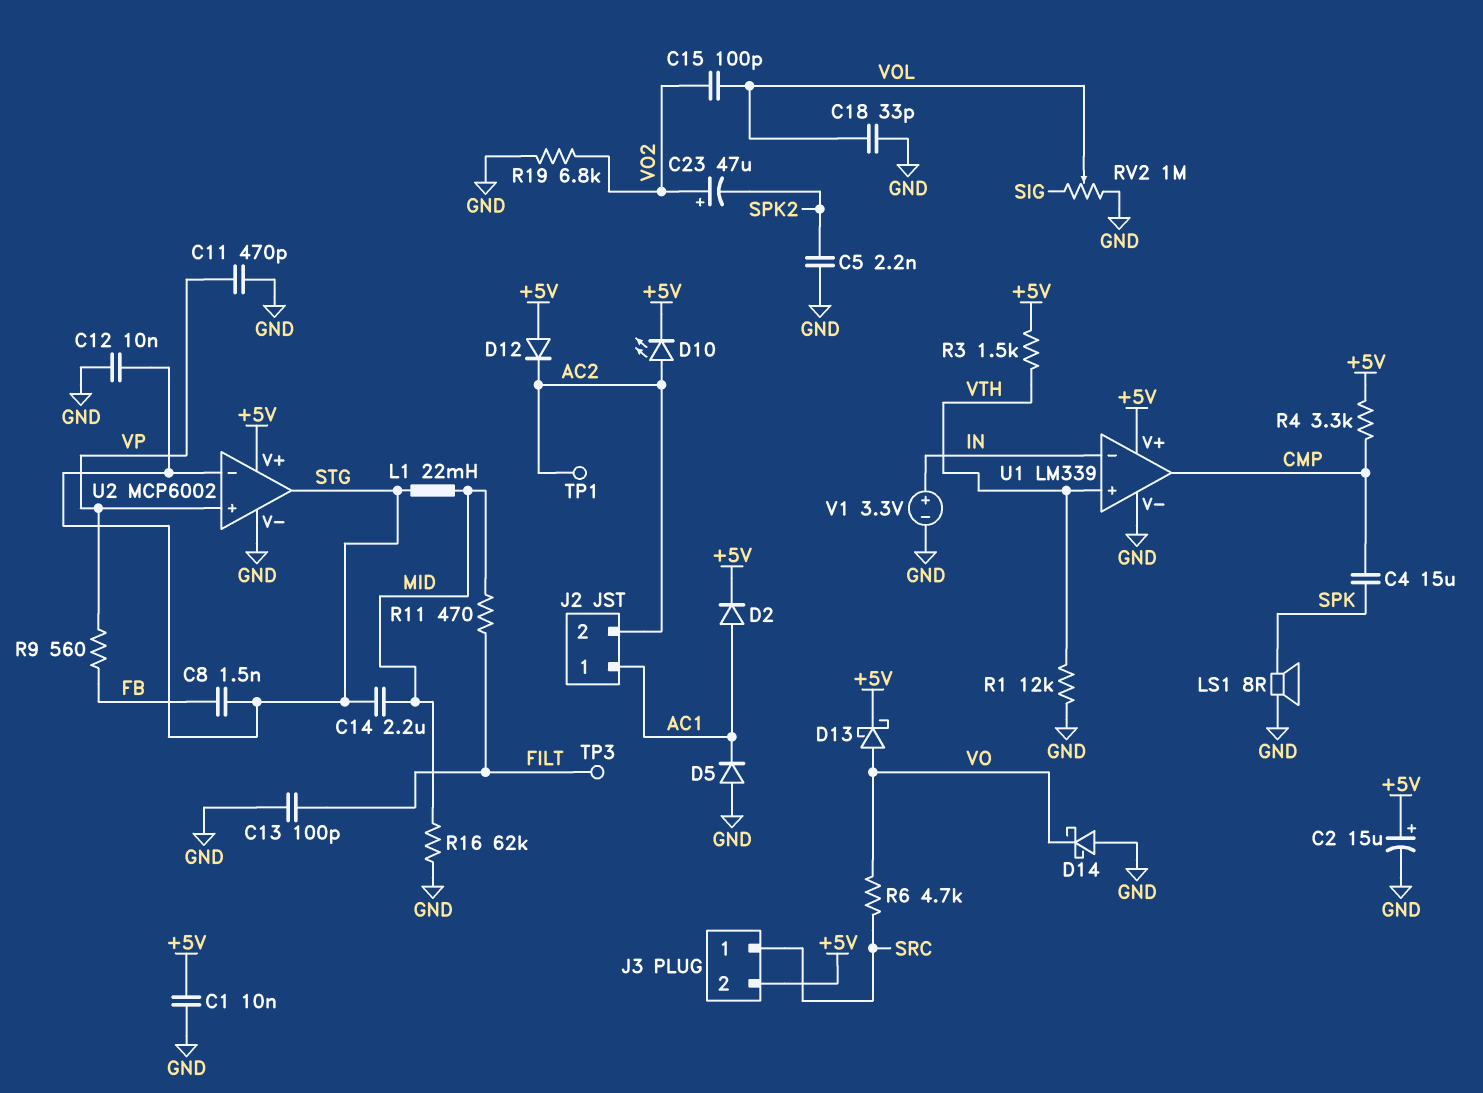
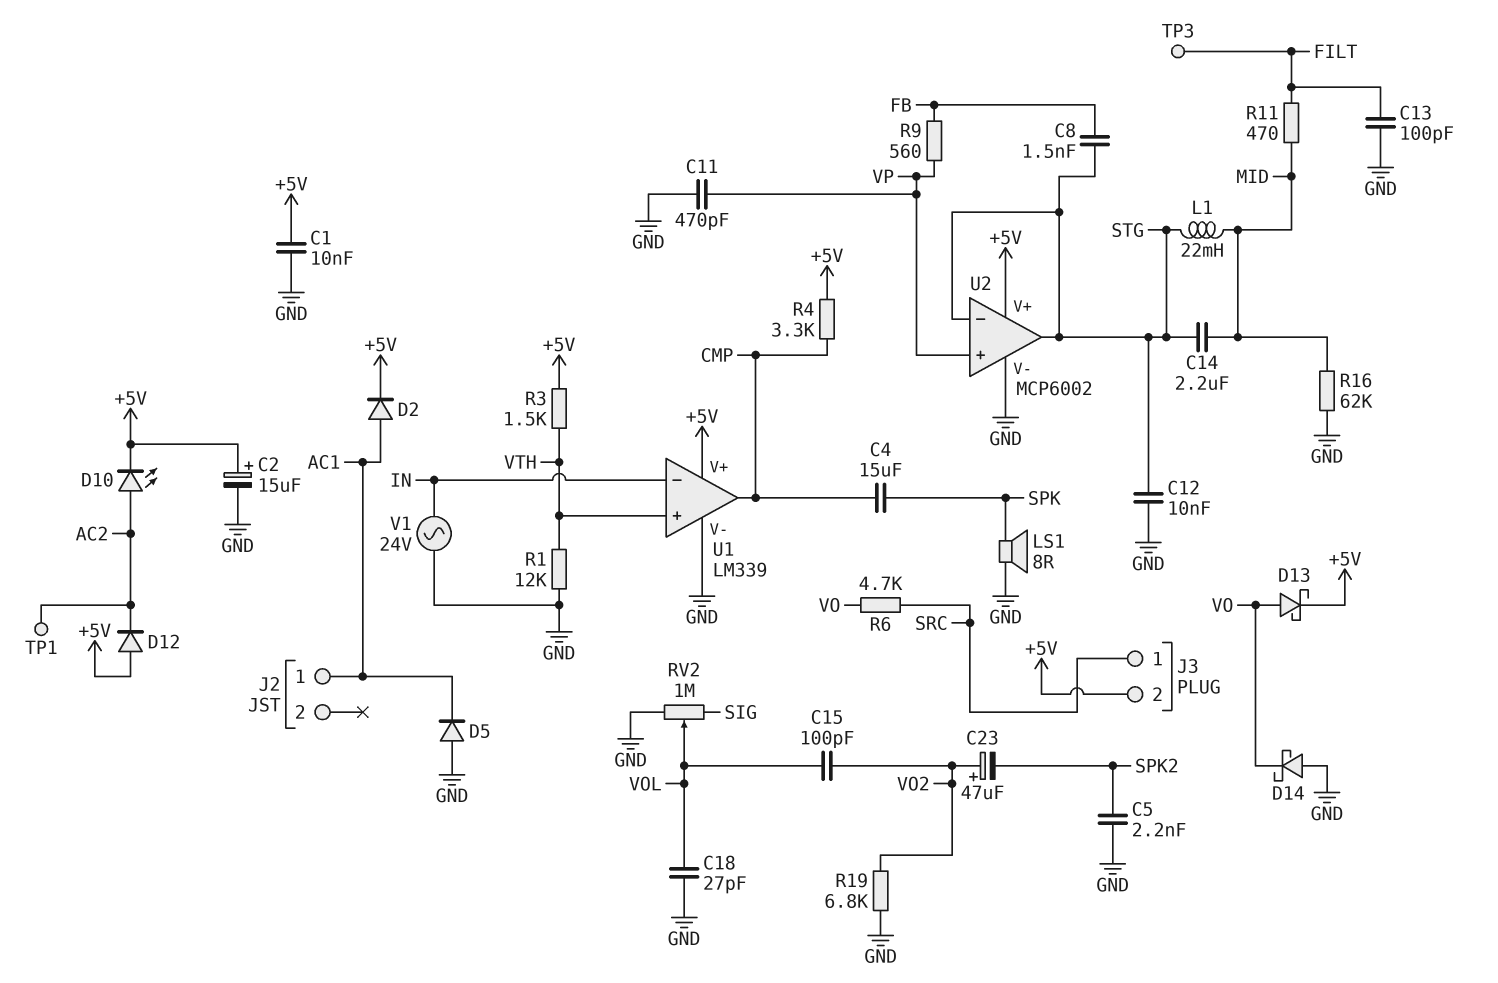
C18: 33pF (GND, VOL) -> 27pF (GND, VOL)
J2 pin 2: AC2 -> none
V1: 3.3V (plus IN, minus GND) -> AC 24V (GND, IN)

